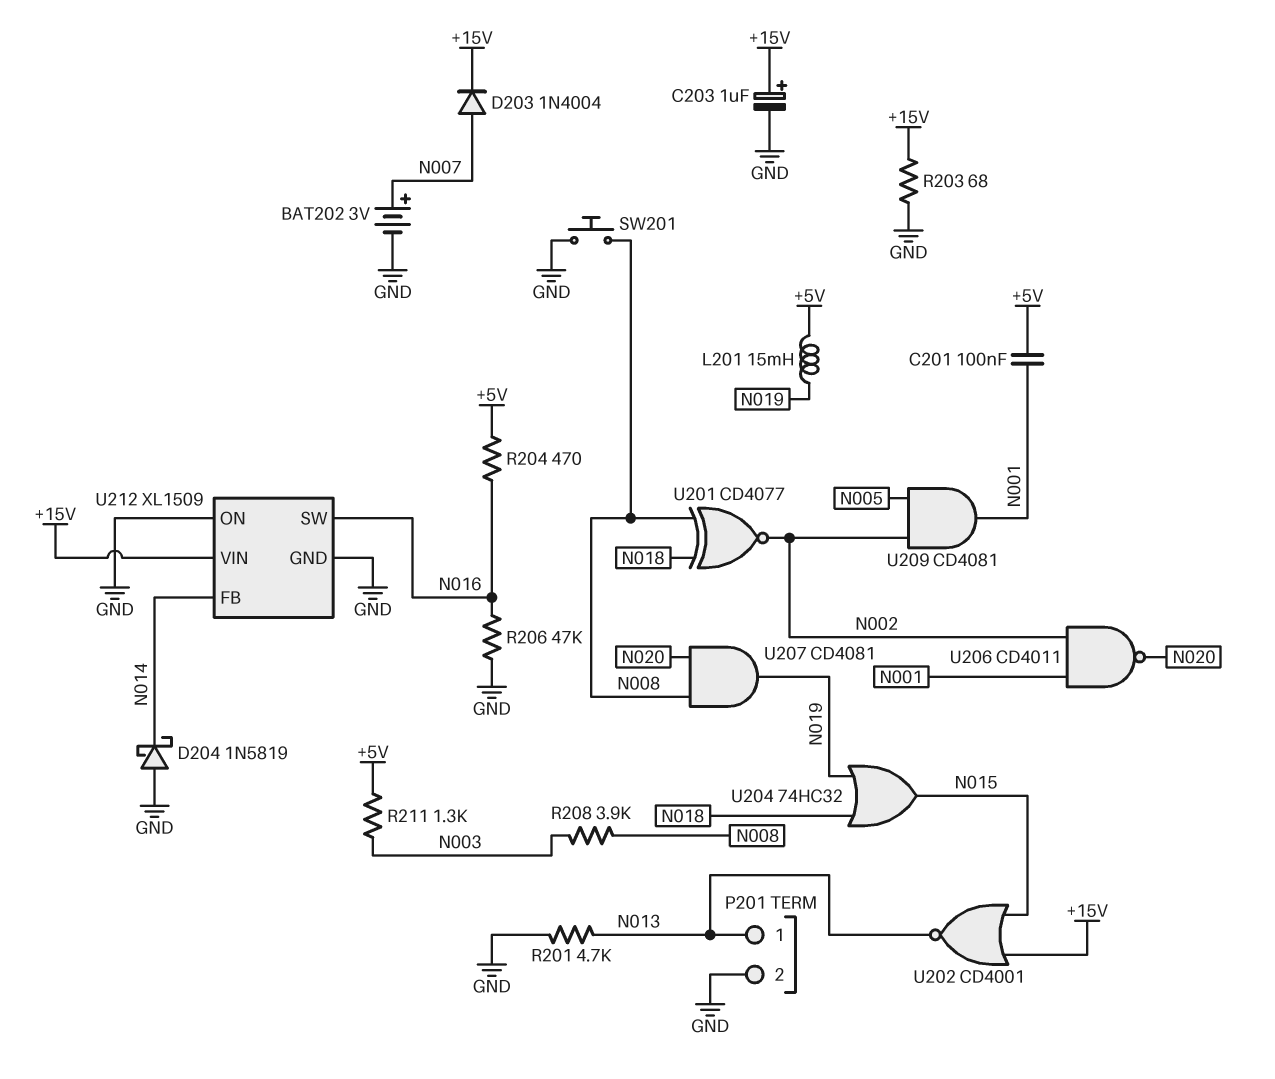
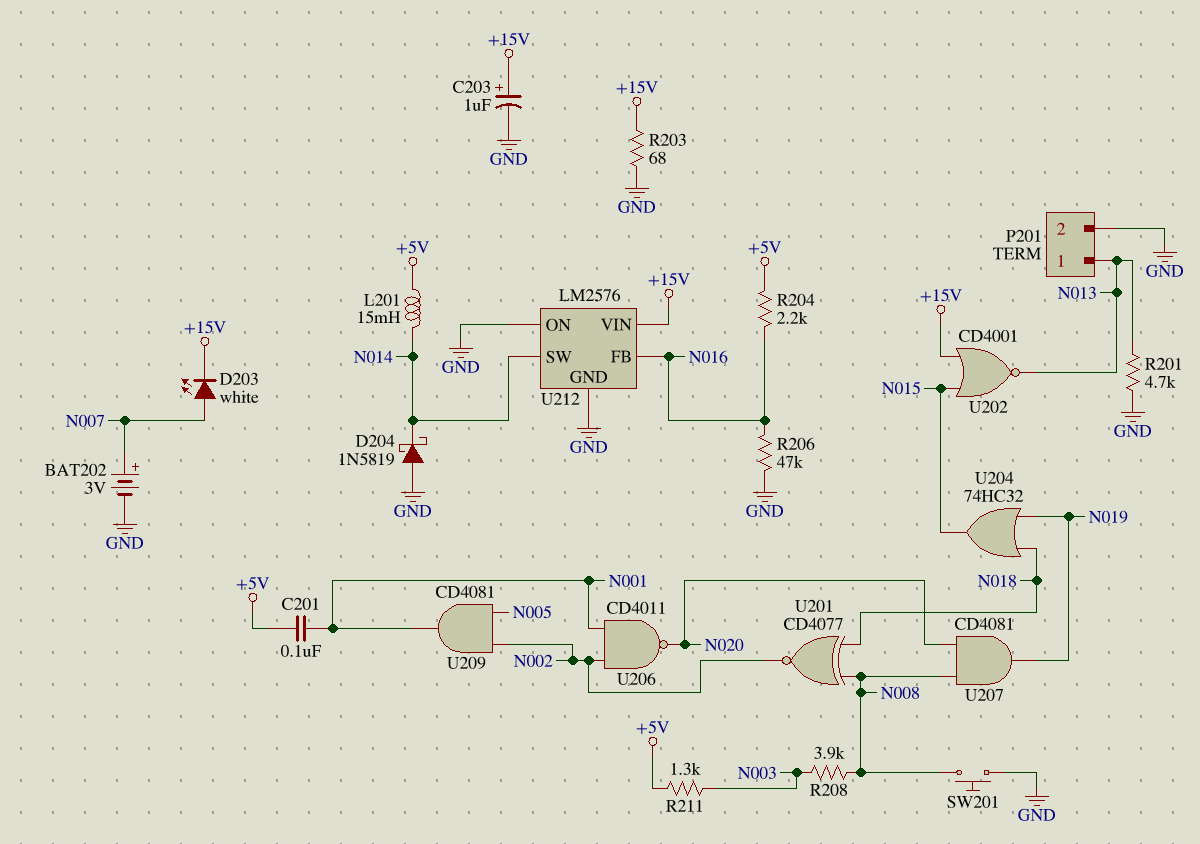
D203: diode 1N4004 (A N007, K +15V) -> LED white (A N007, K +15V)
L201: 15mH (+5V, N019) -> 15mH (+5V, N014)
R204: 470 (+5V, N016) -> 2.2k (+5V, N016)
U212: XL1509 -> LM2576
U212 pin FB: N014 -> N016
U212 pin SW: N016 -> N014

